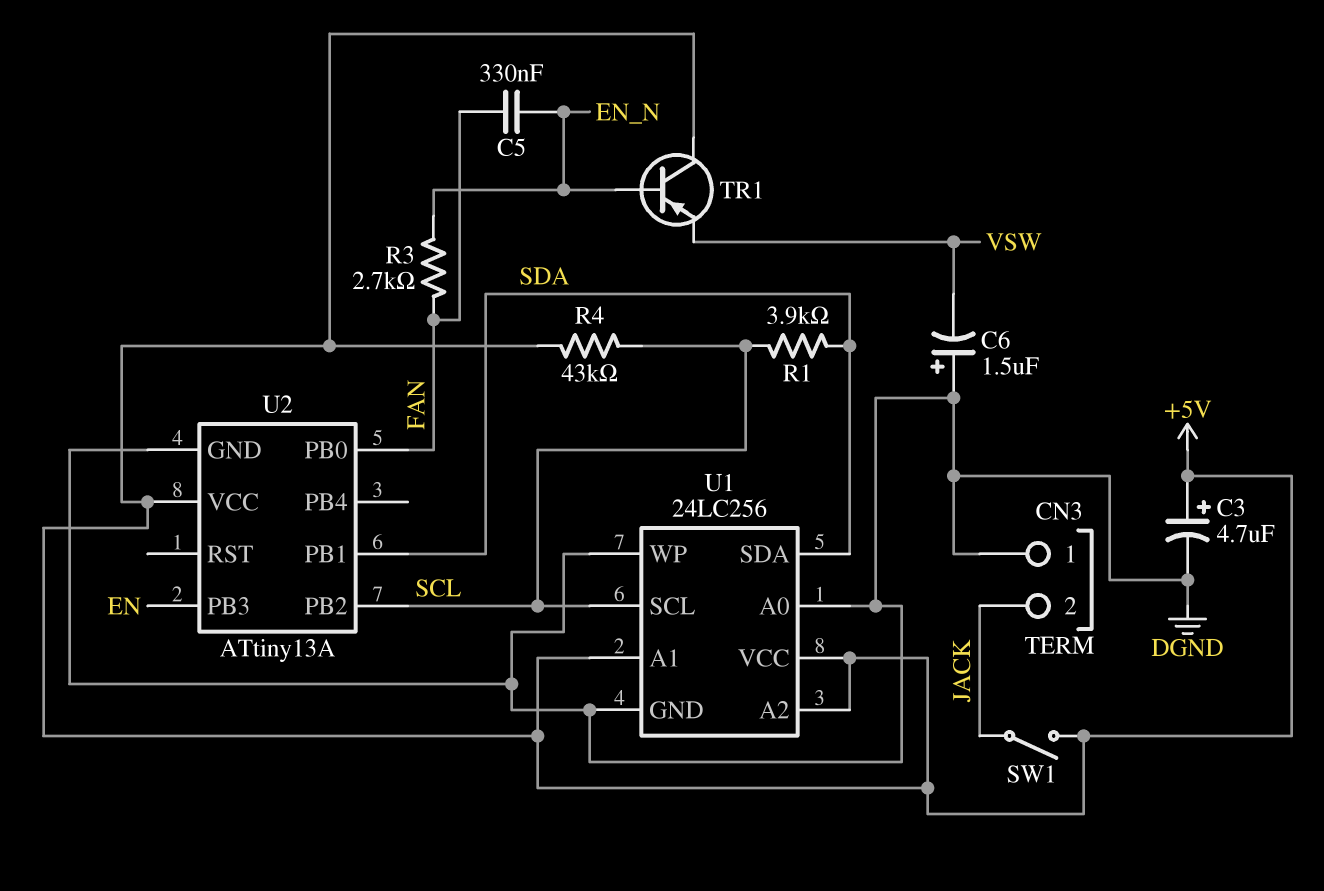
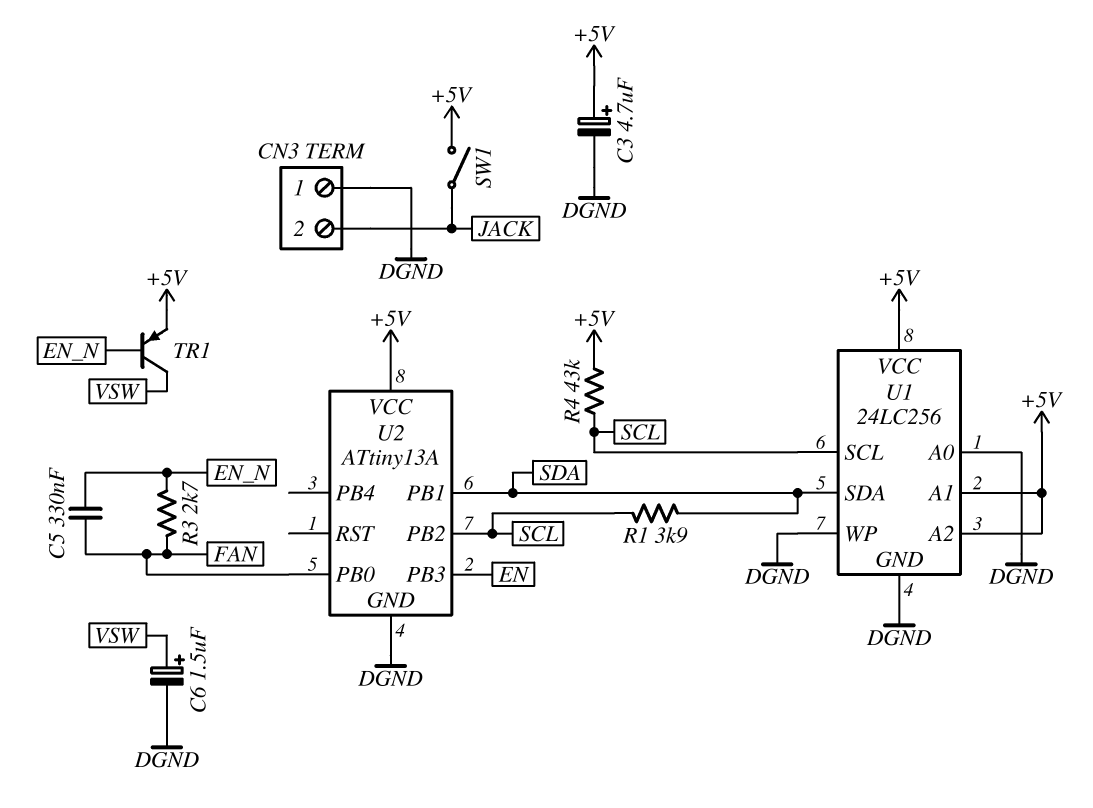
C6: 1.5uF (plus DGND, minus VSW) -> 1.5uF (plus VSW, minus DGND)
TR1: PNP (B EN_N, C +5V, E VSW) -> PNP (B EN_N, C VSW, E +5V)

